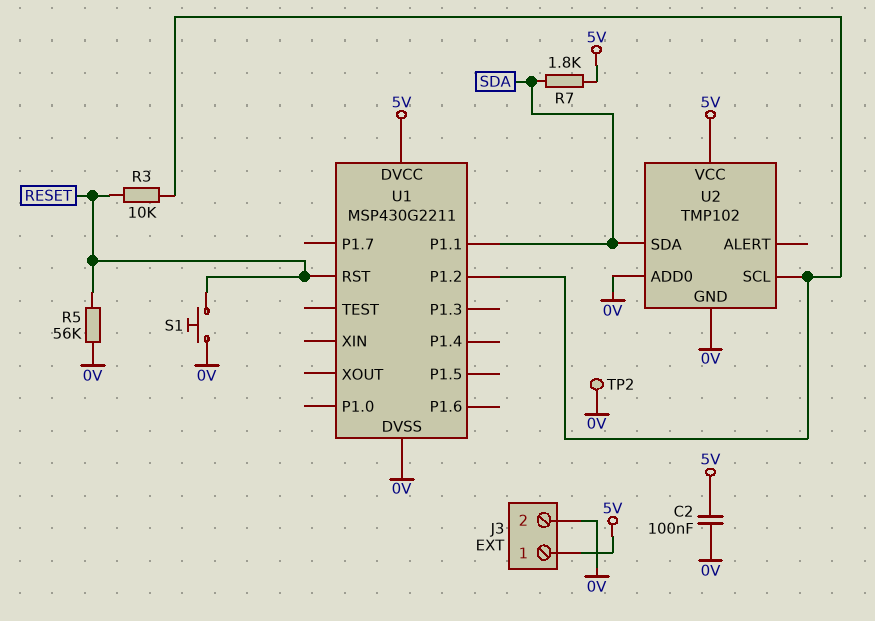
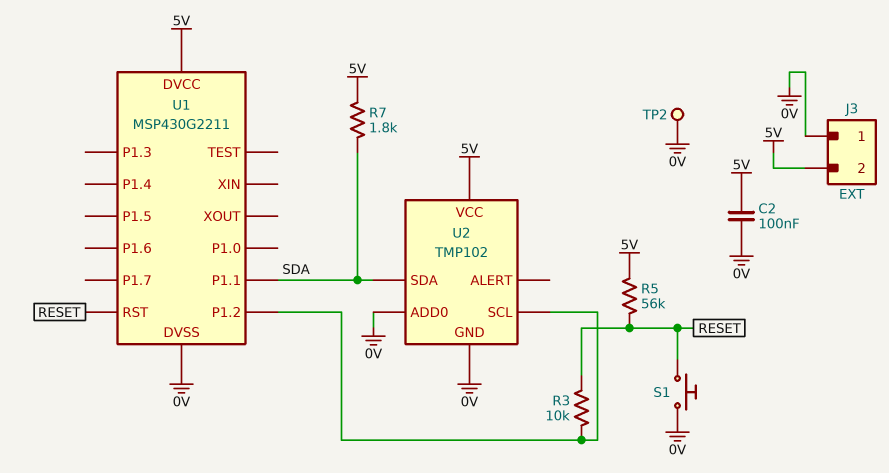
J3 pin 1: 5V -> 0V
J3 pin 2: 0V -> 5V
R5: 56k (0V, RESET) -> 56k (5V, RESET)

